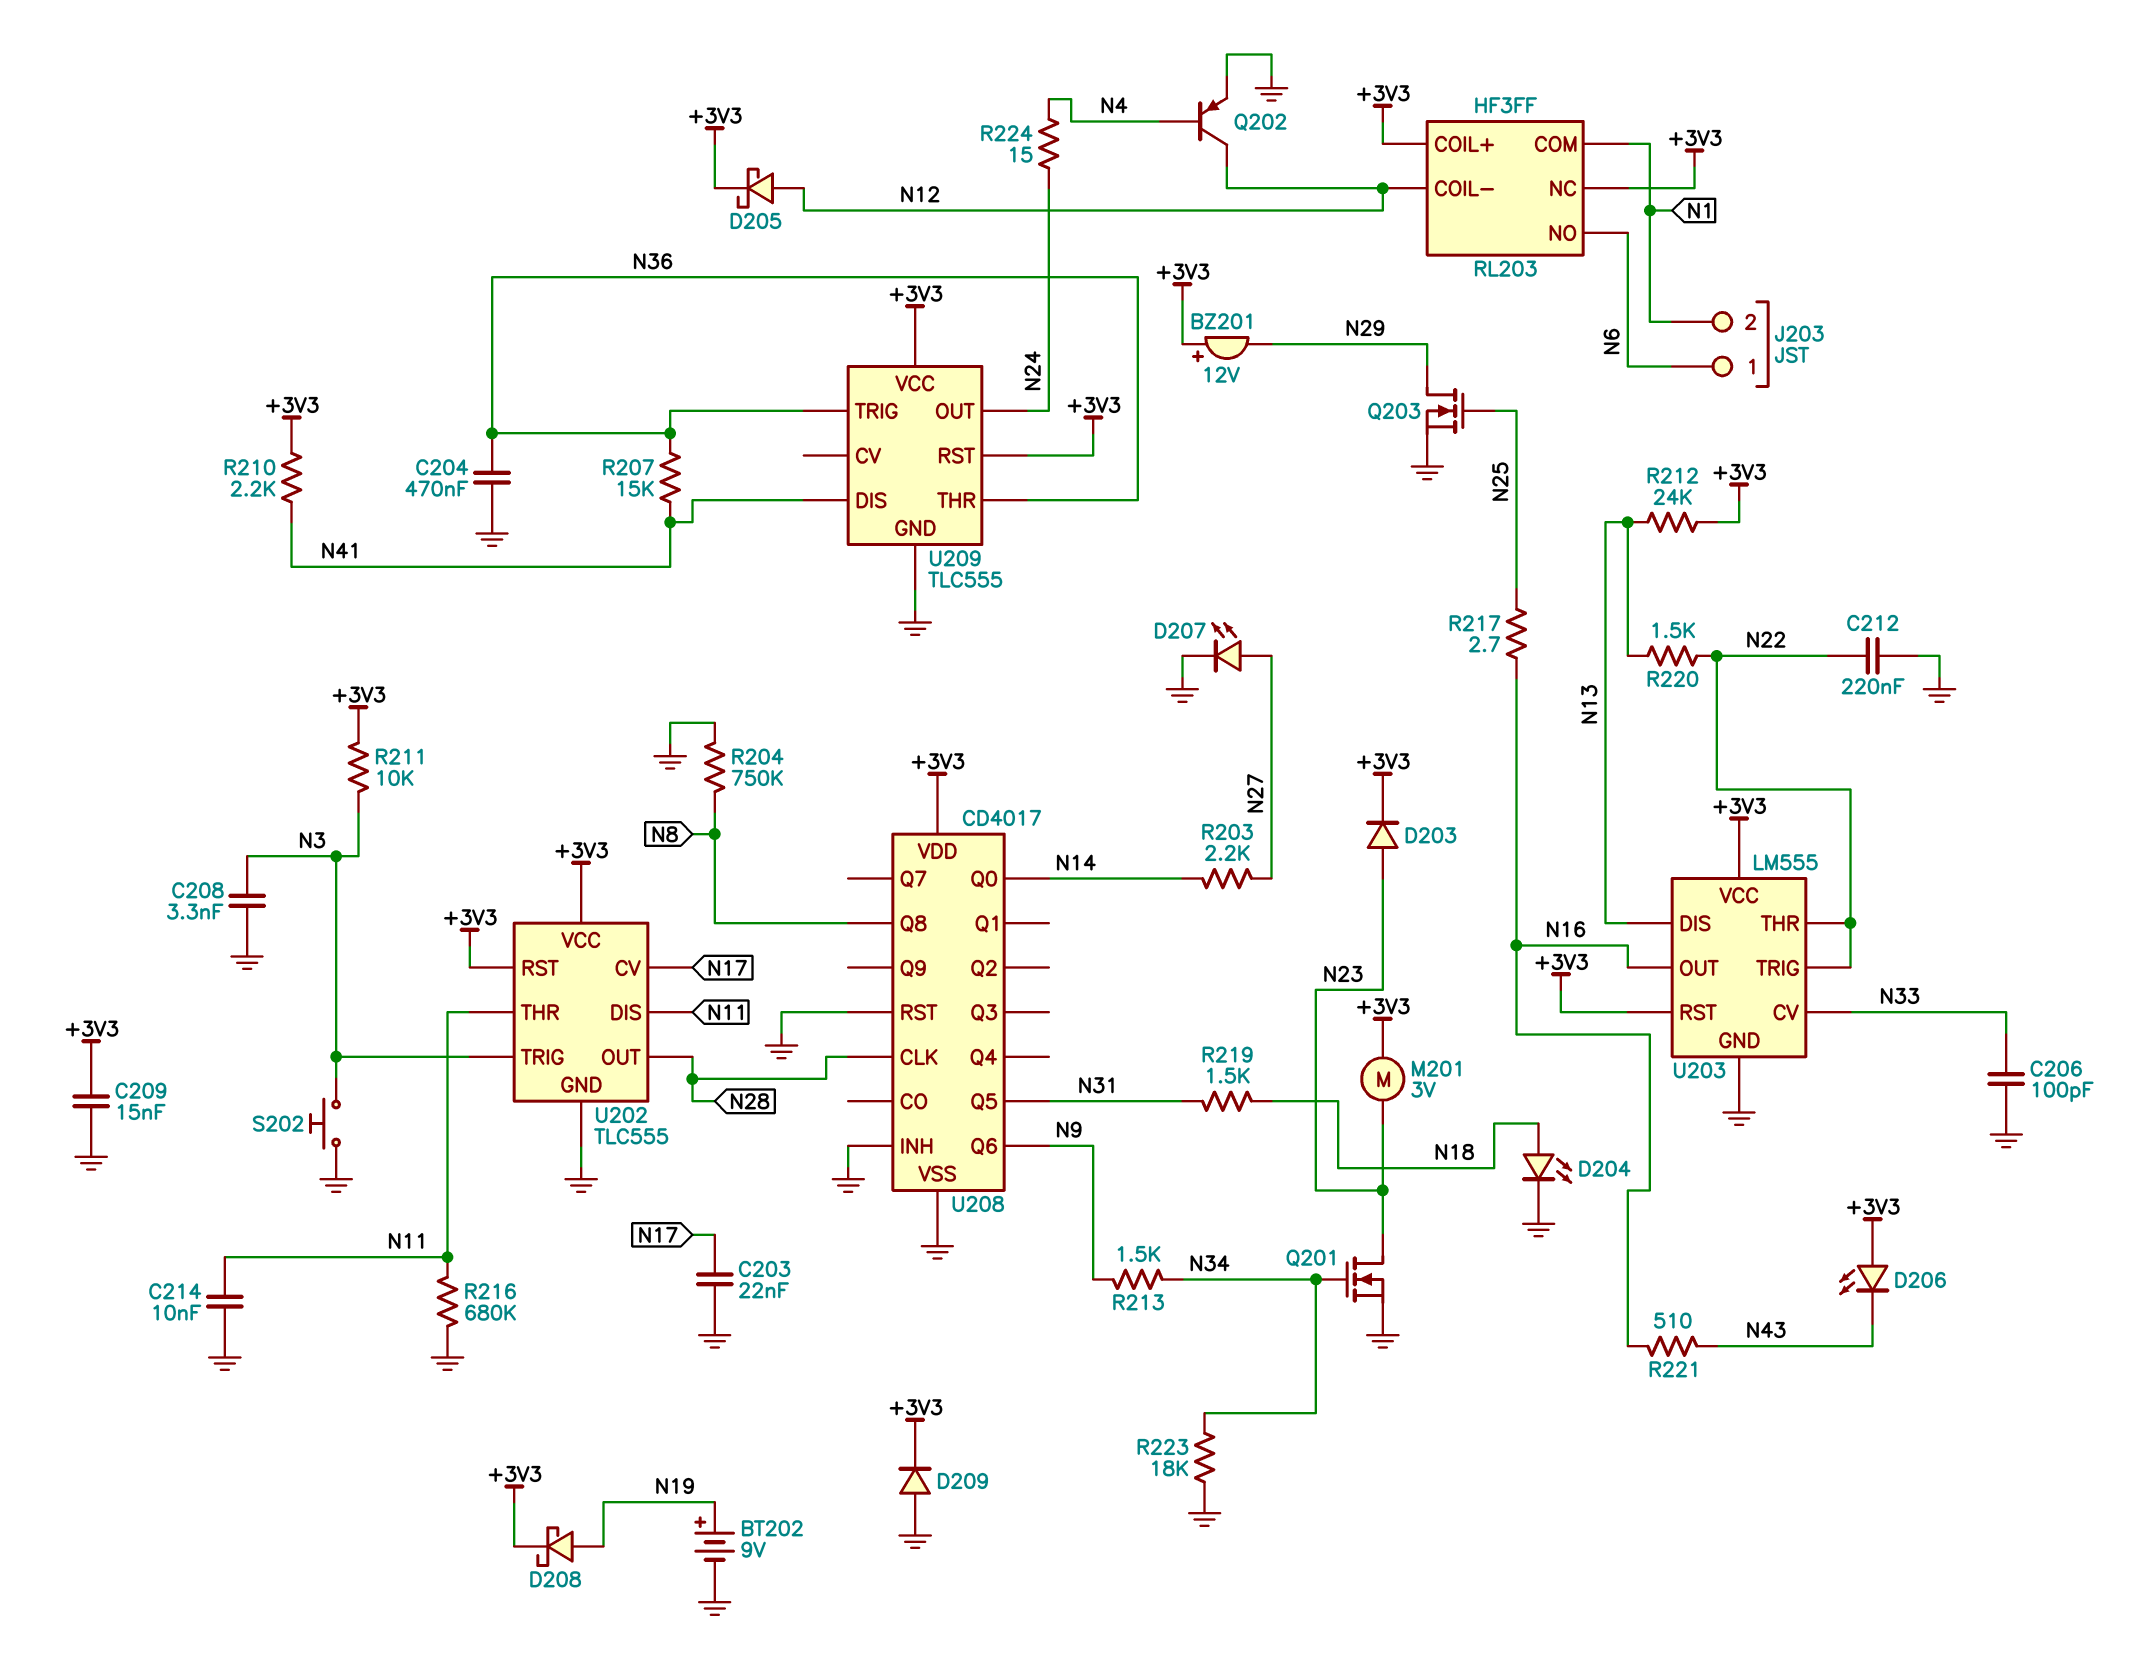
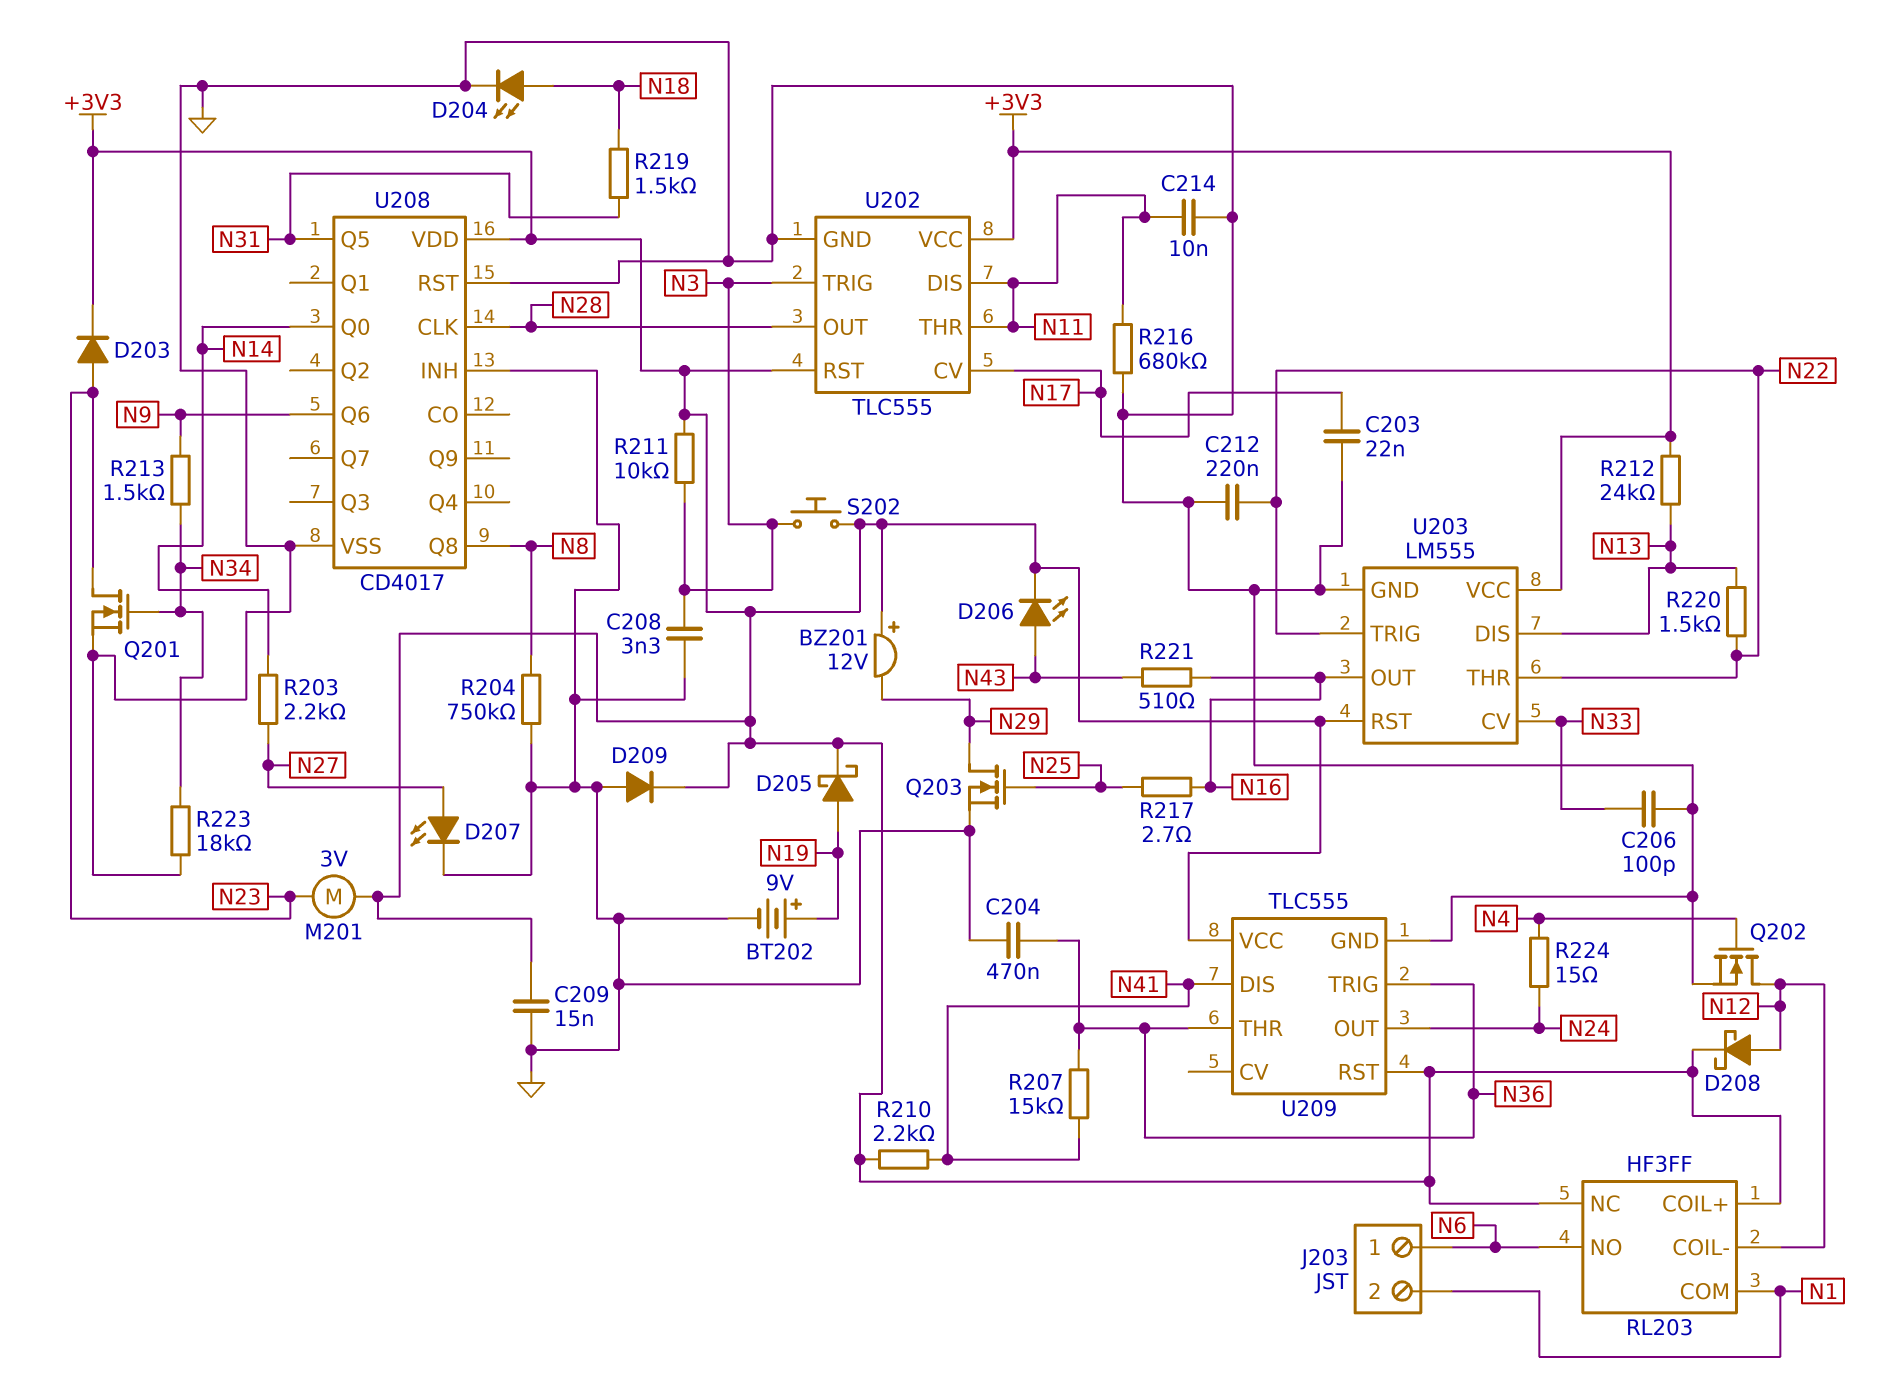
D205: schottky (A N12, K +3V3) -> schottky (A N19, K +3V3)
D206: LED (A +3V3, K N43) -> LED (A N43, K +3V3)
D208: schottky (A N19, K +3V3) -> schottky (A N12, K +3V3)
Q202: PNP (B N4, C N12, E GND) -> NMOS (G N4, D N12, S GND)
S202: button (GND, N3) -> button (+3V3, N3)

